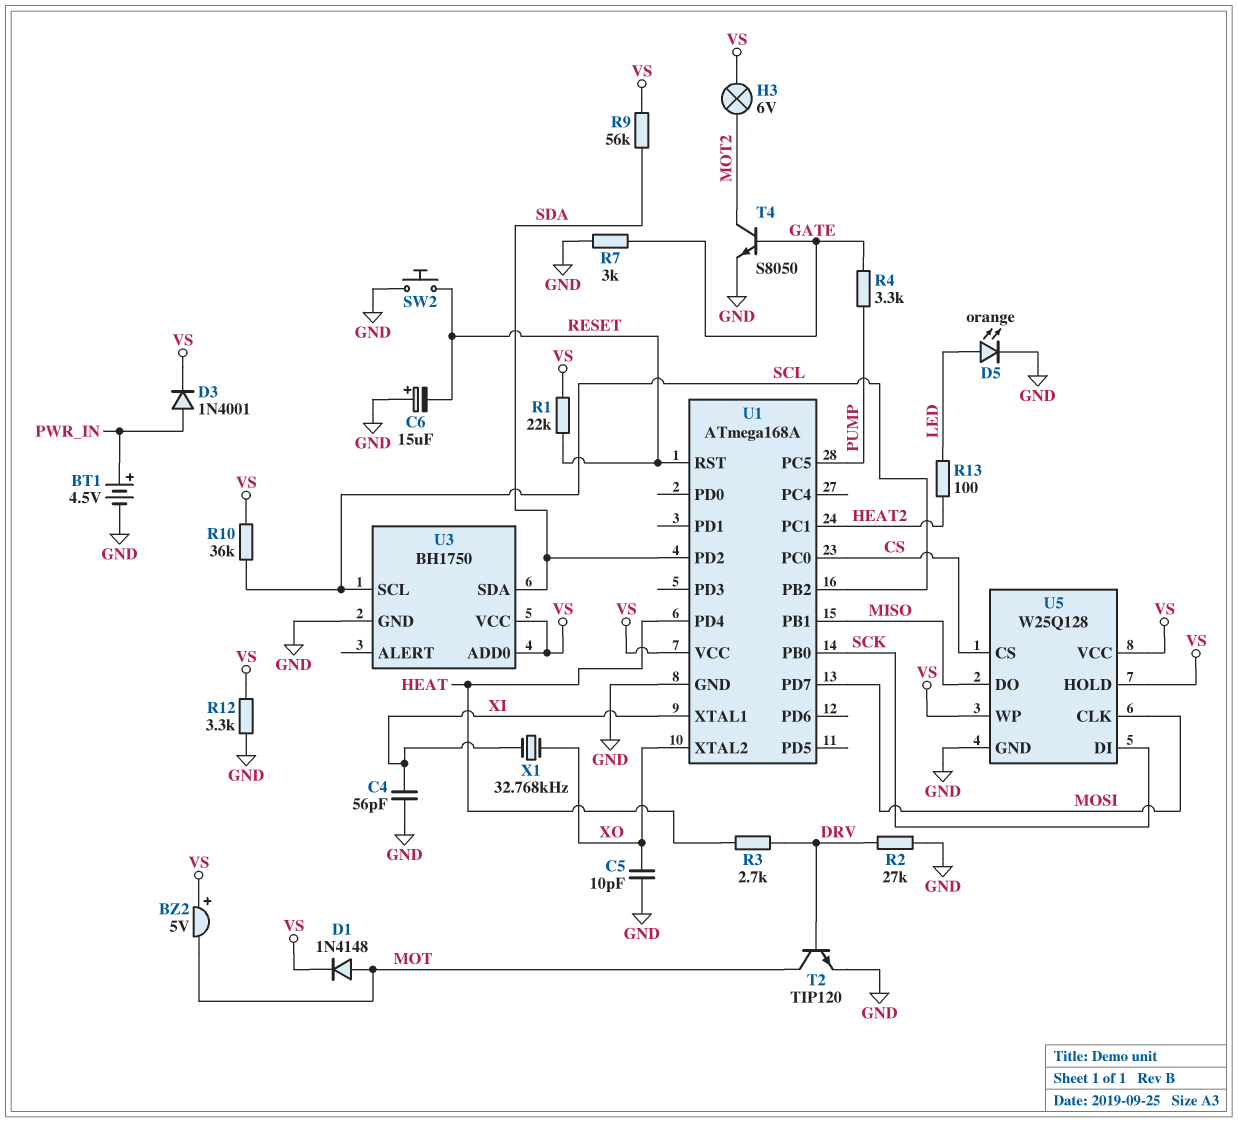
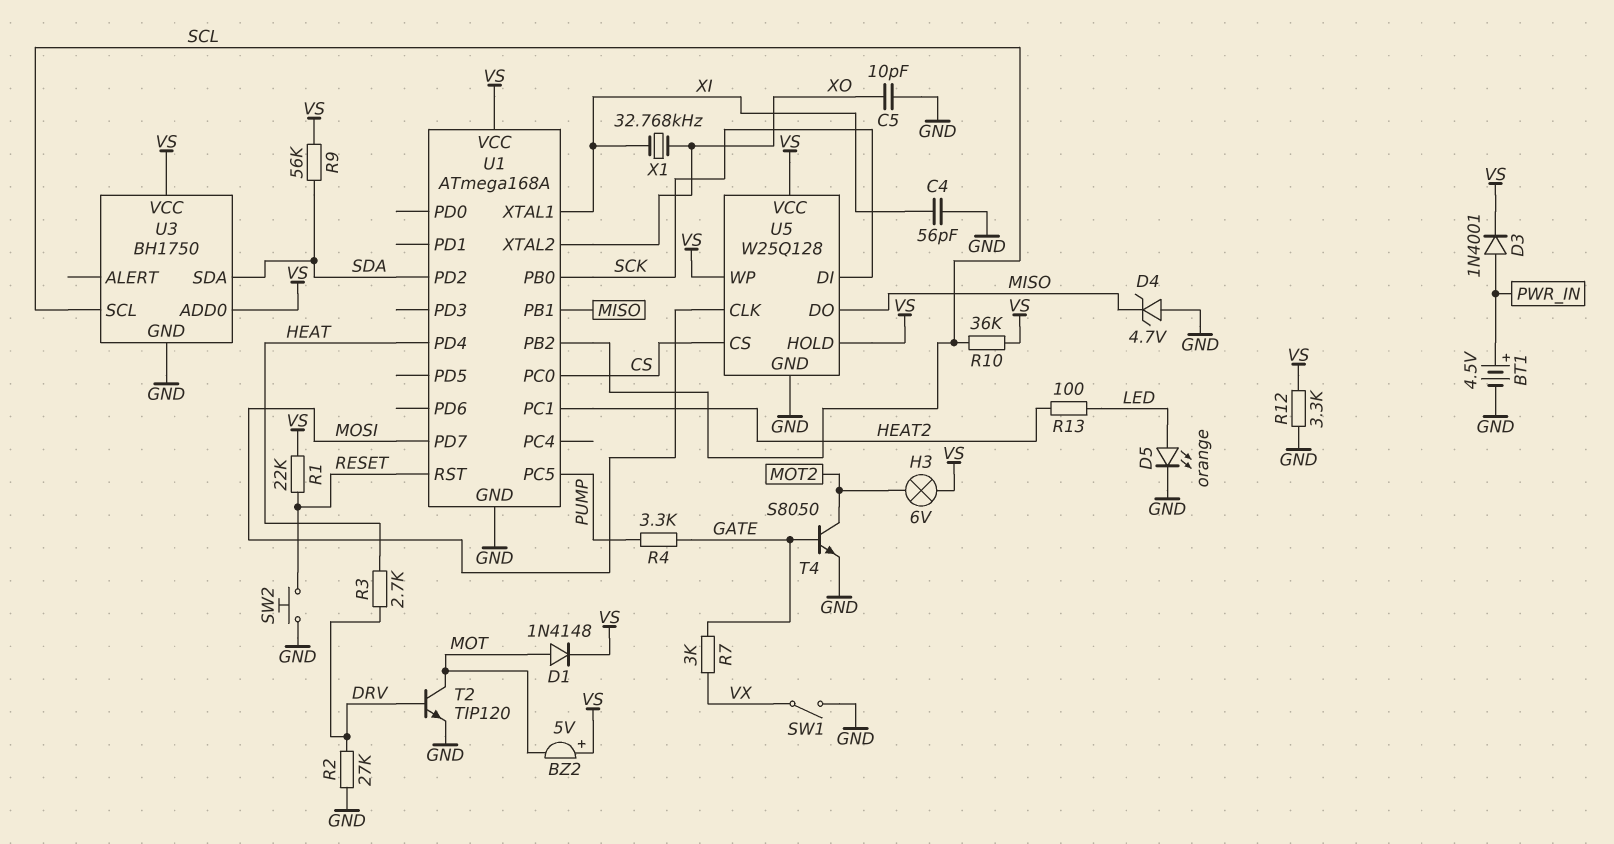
C6: 15uF (plus GND, minus RESET) -> none
D4: none -> zener 4.7V (A GND, K MISO)
R7: 3k (GATE, GND) -> 3k (GATE, VX)
SW1: none -> switch (GND, VX)

